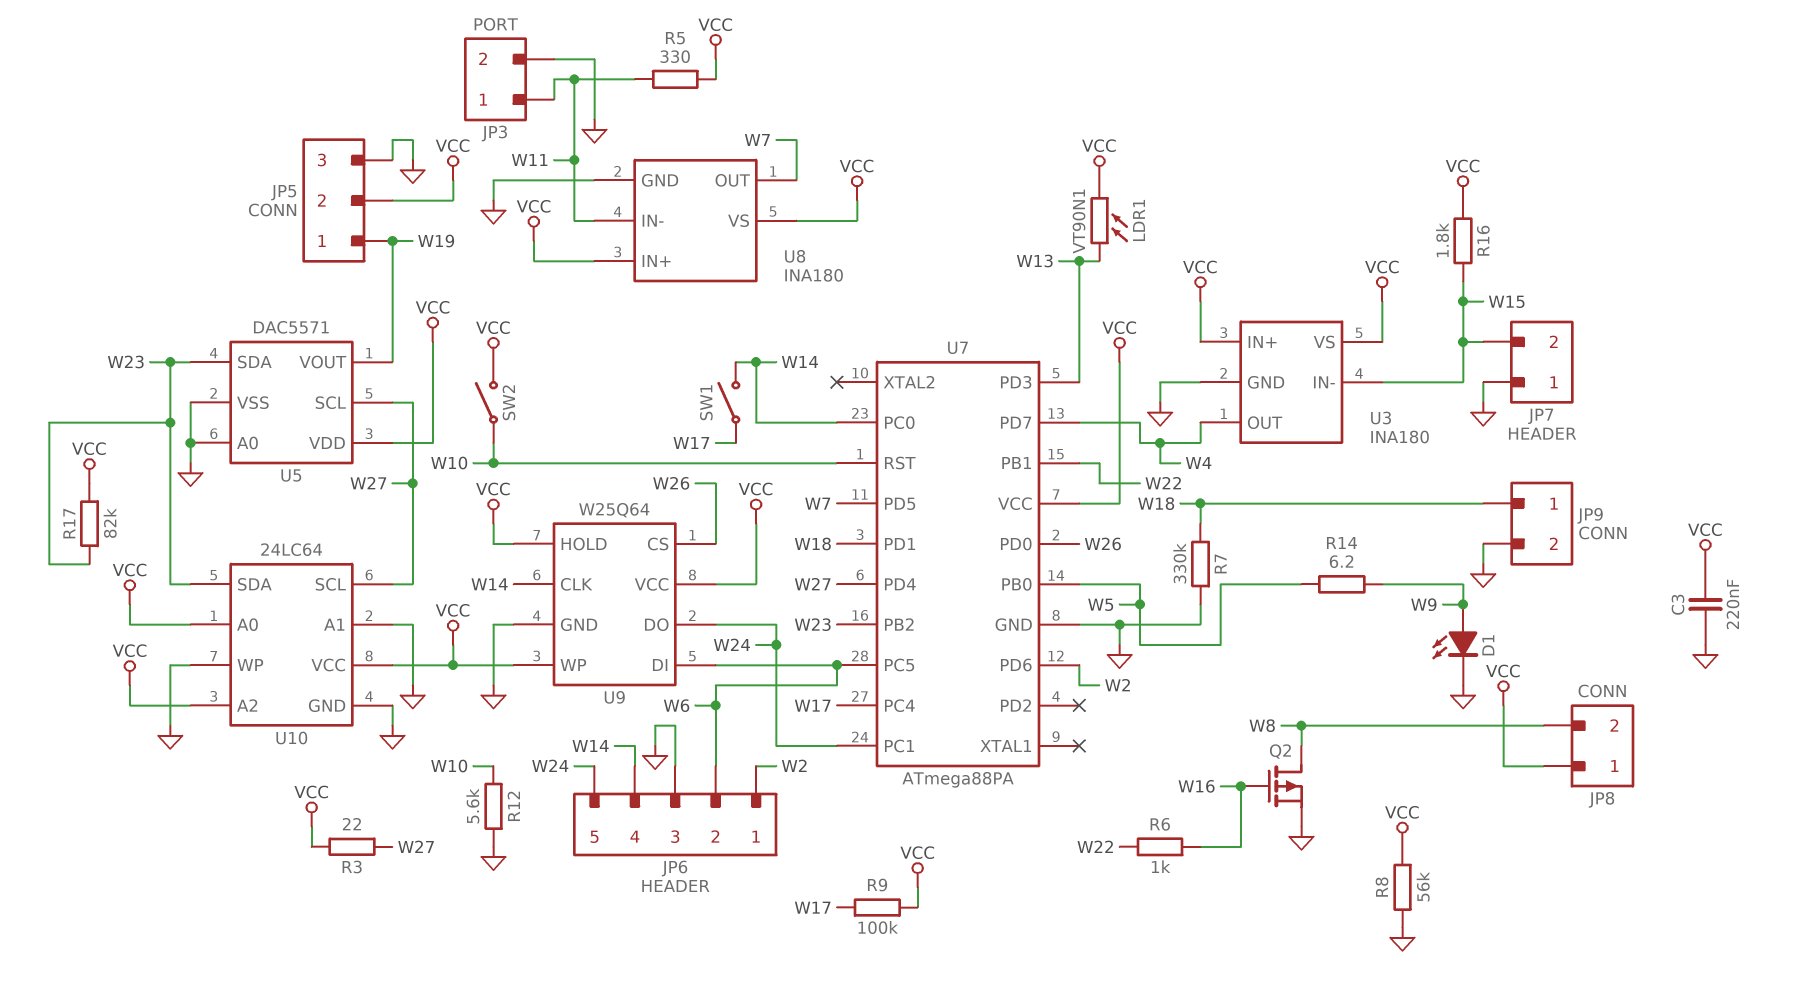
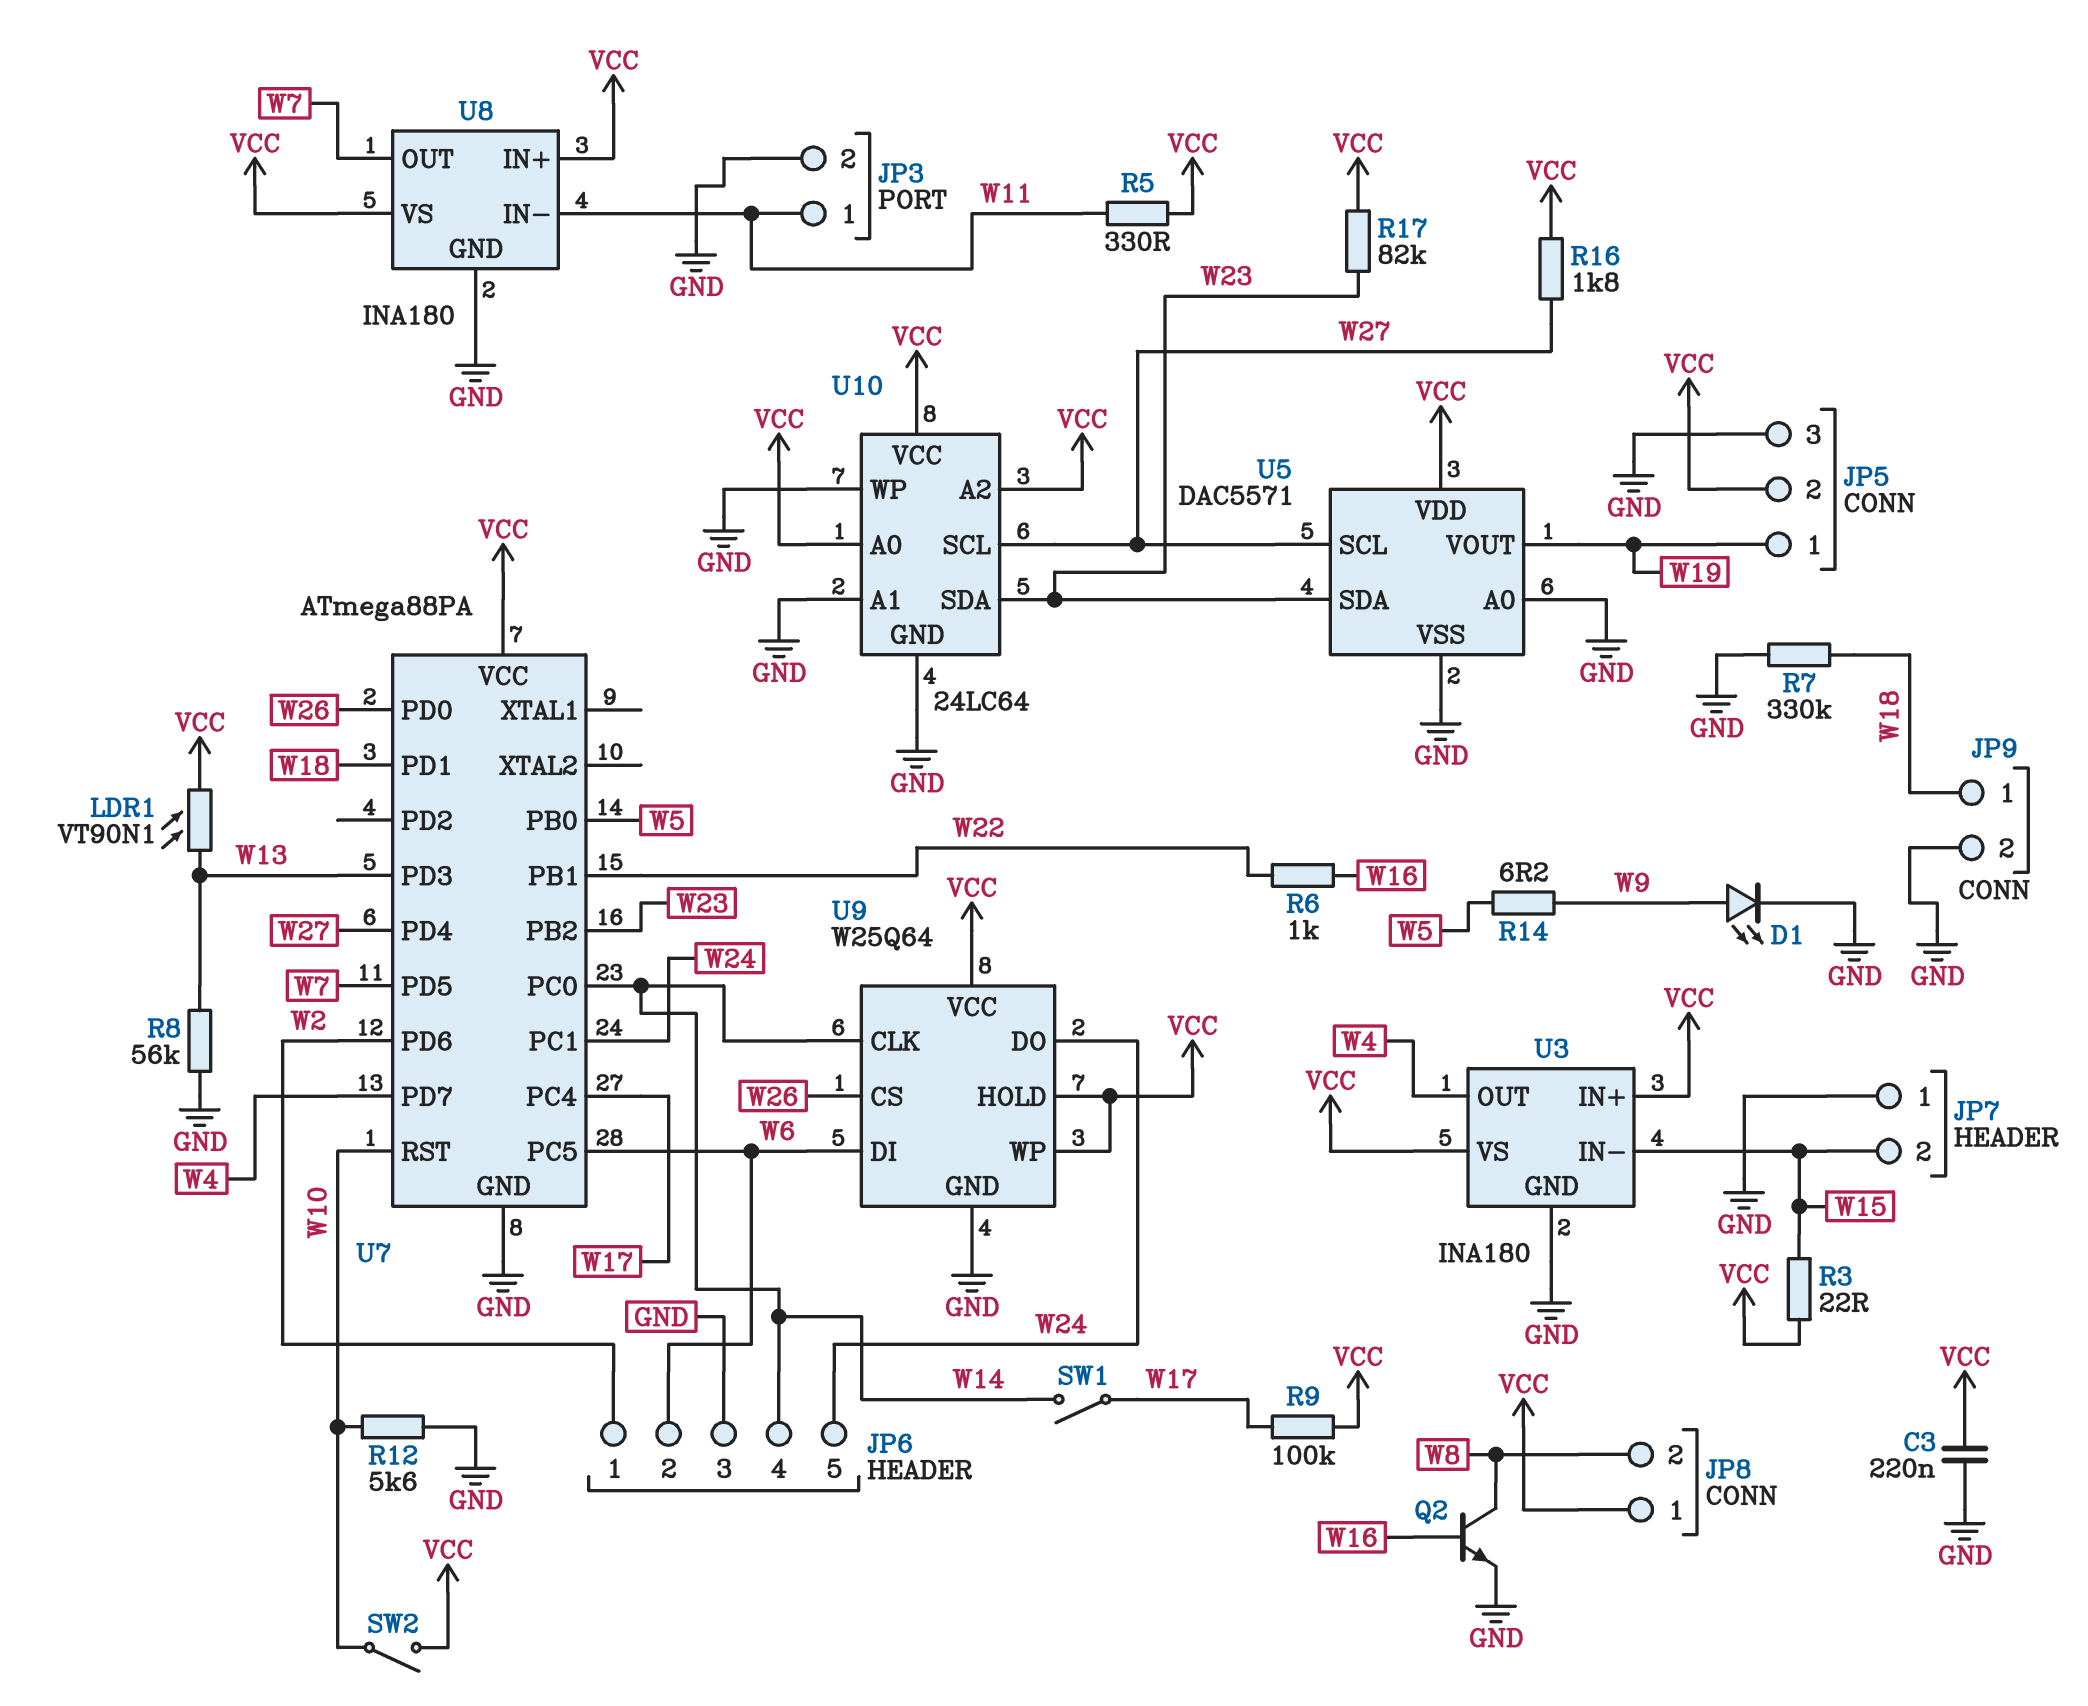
Q2: PMOS (G W16, D W8, S GND) -> NPN (B W16, C W8, E GND)
R3: 22 (VCC, W27) -> 22 (VCC, W15)
R8: 56k (GND, VCC) -> 56k (GND, W13)
R16: 1.8k (VCC, W15) -> 1.8k (VCC, W27)

